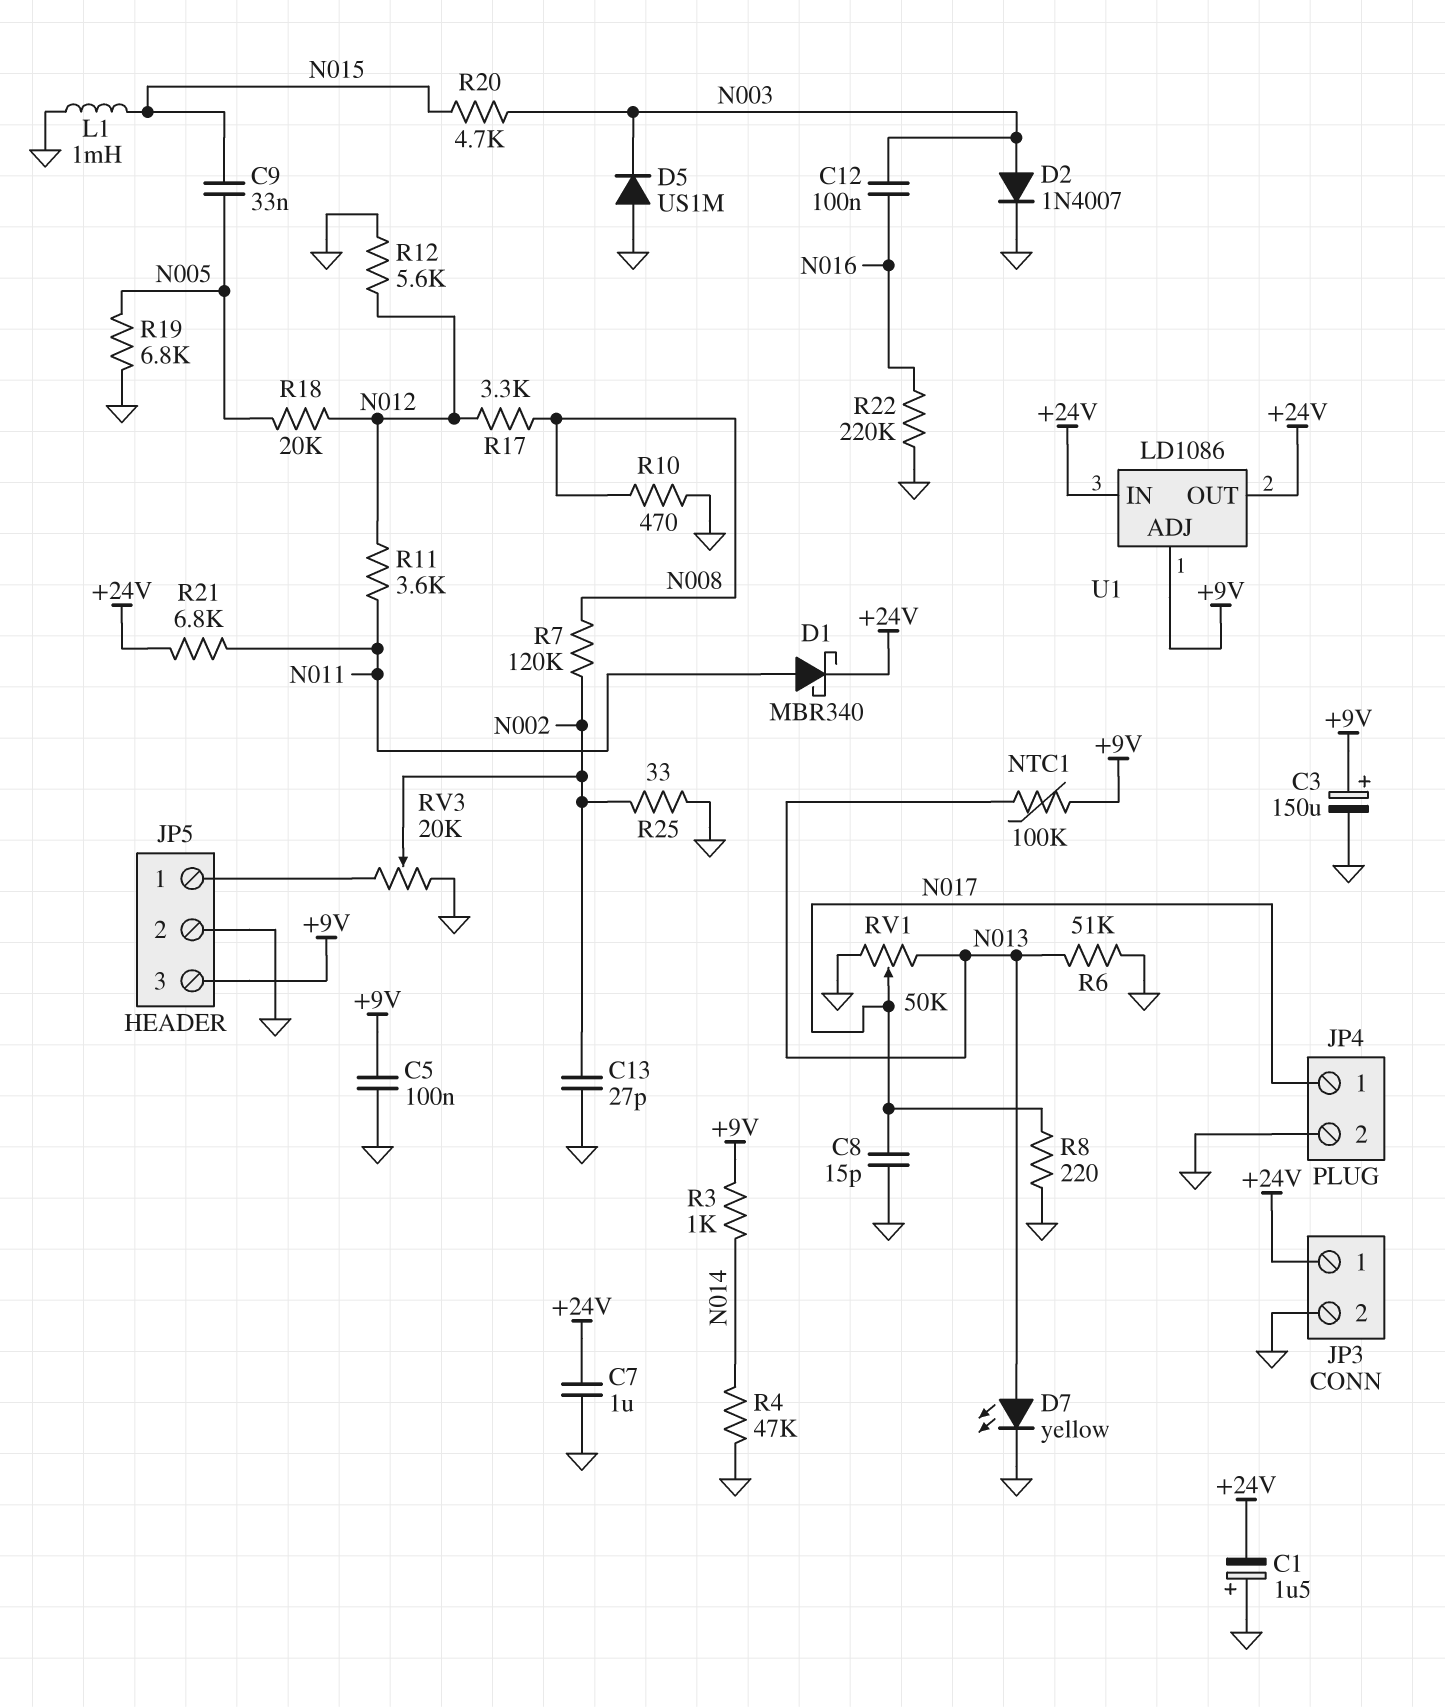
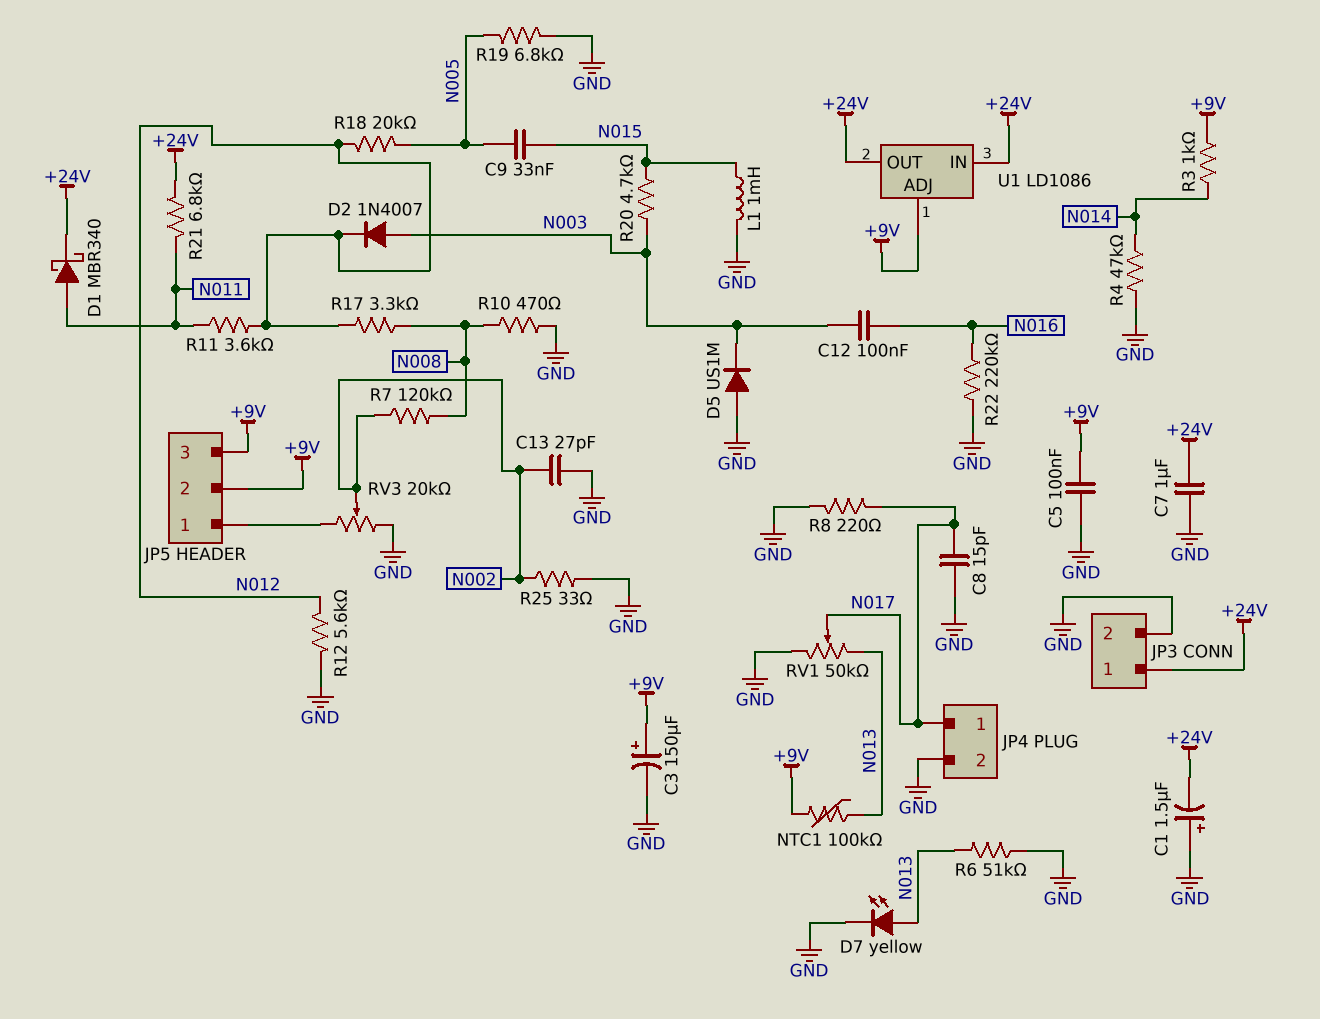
D2: diode 1N4007 (A N003, K GND) -> diode 1N4007 (A N003, K N012)
JP5 pin 2: GND -> +9V

